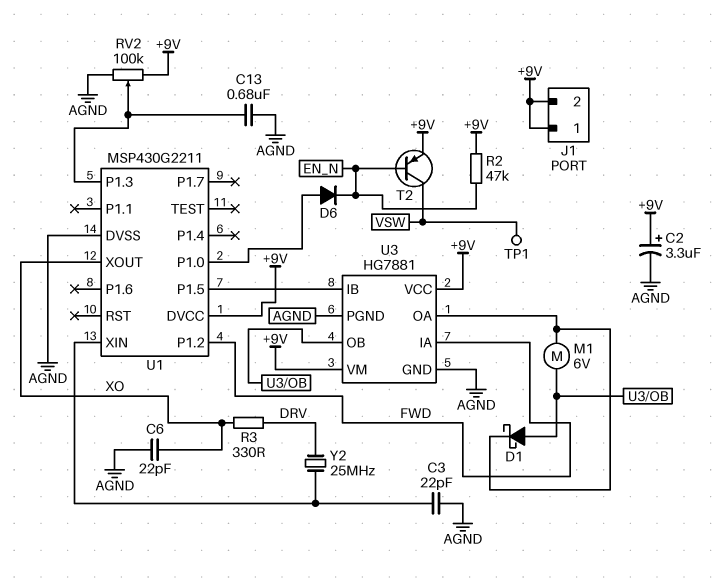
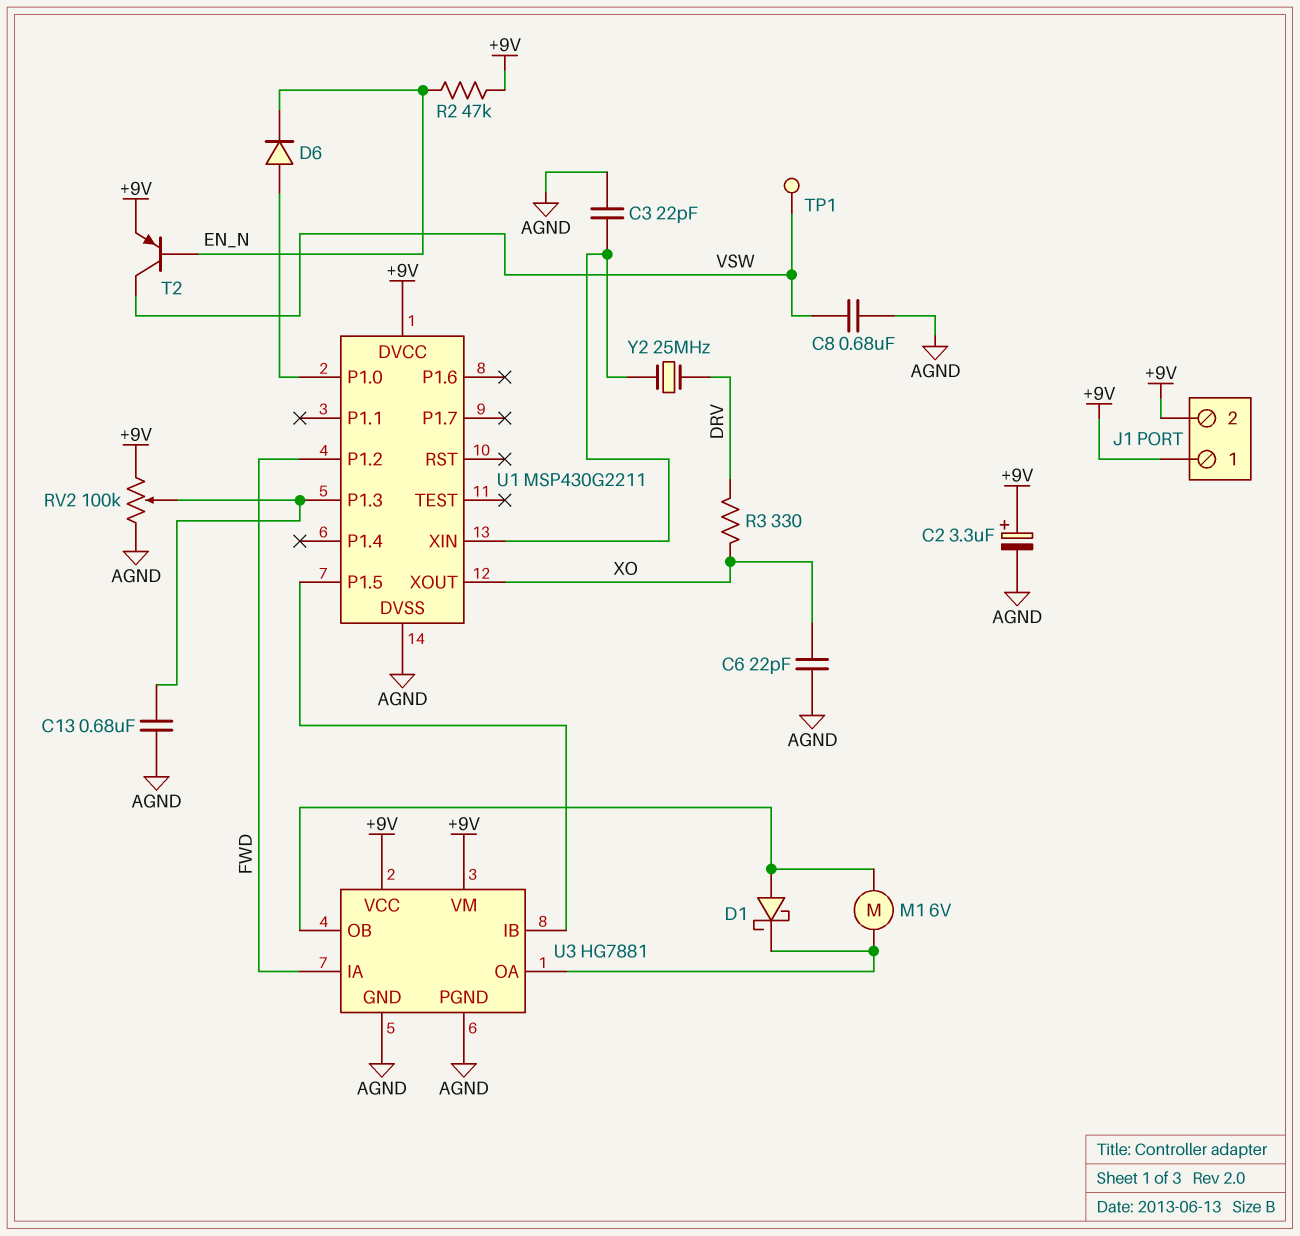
C8: none -> 680nF (AGND, VSW)

